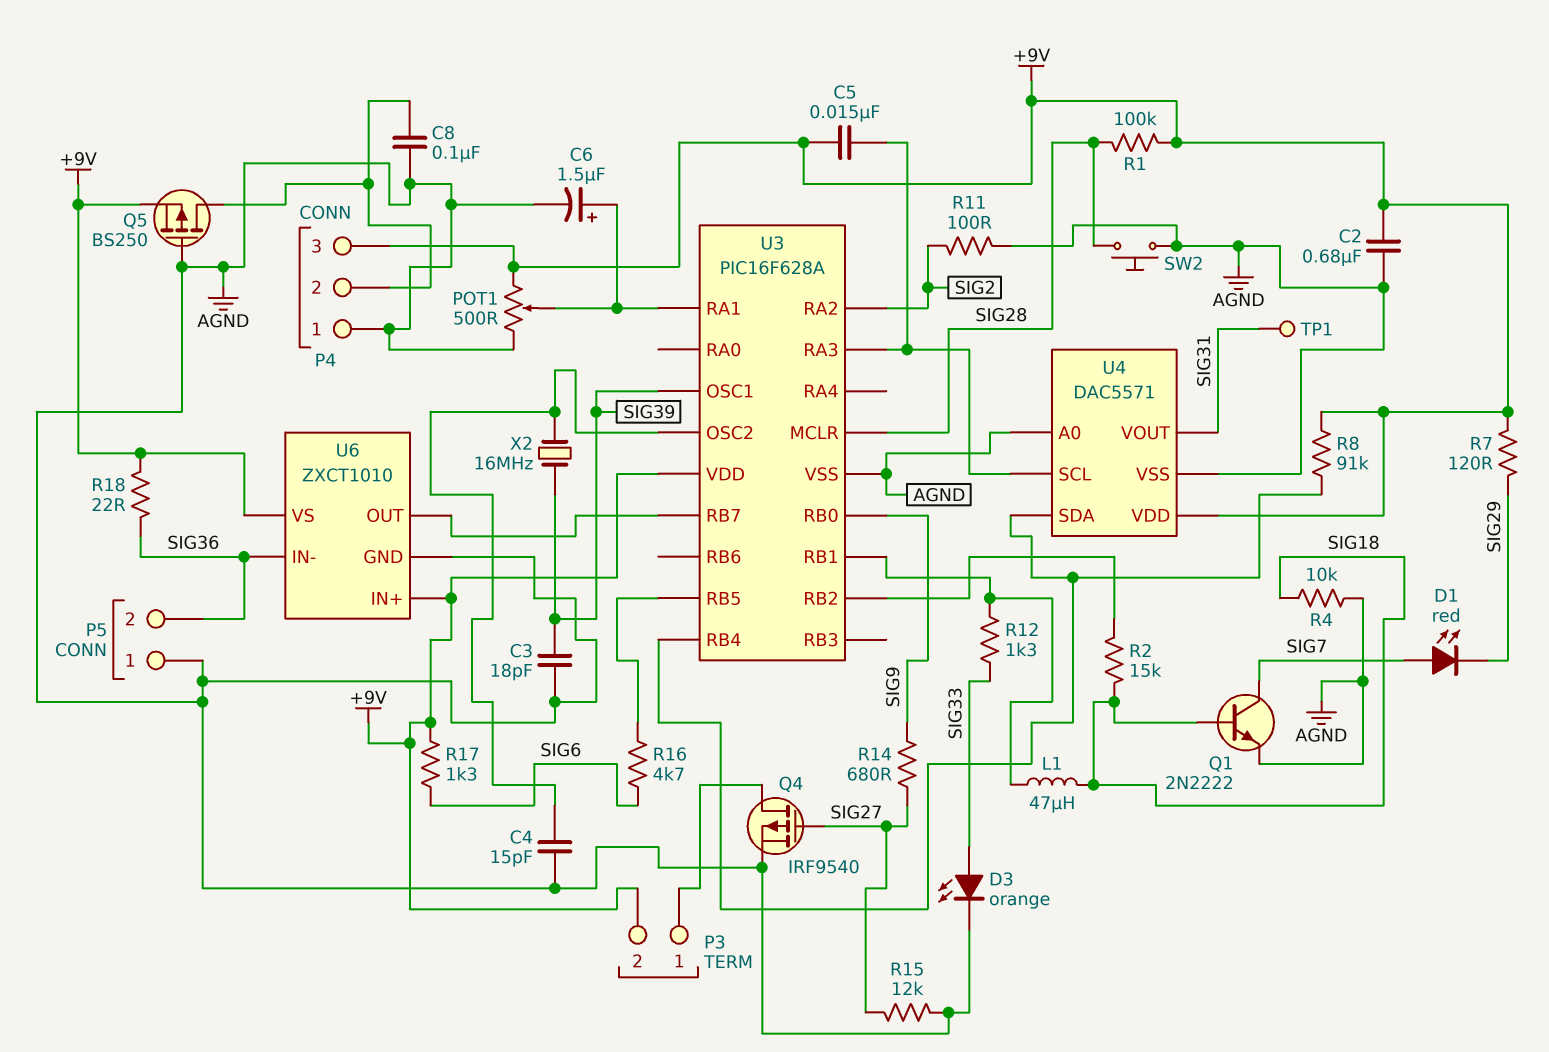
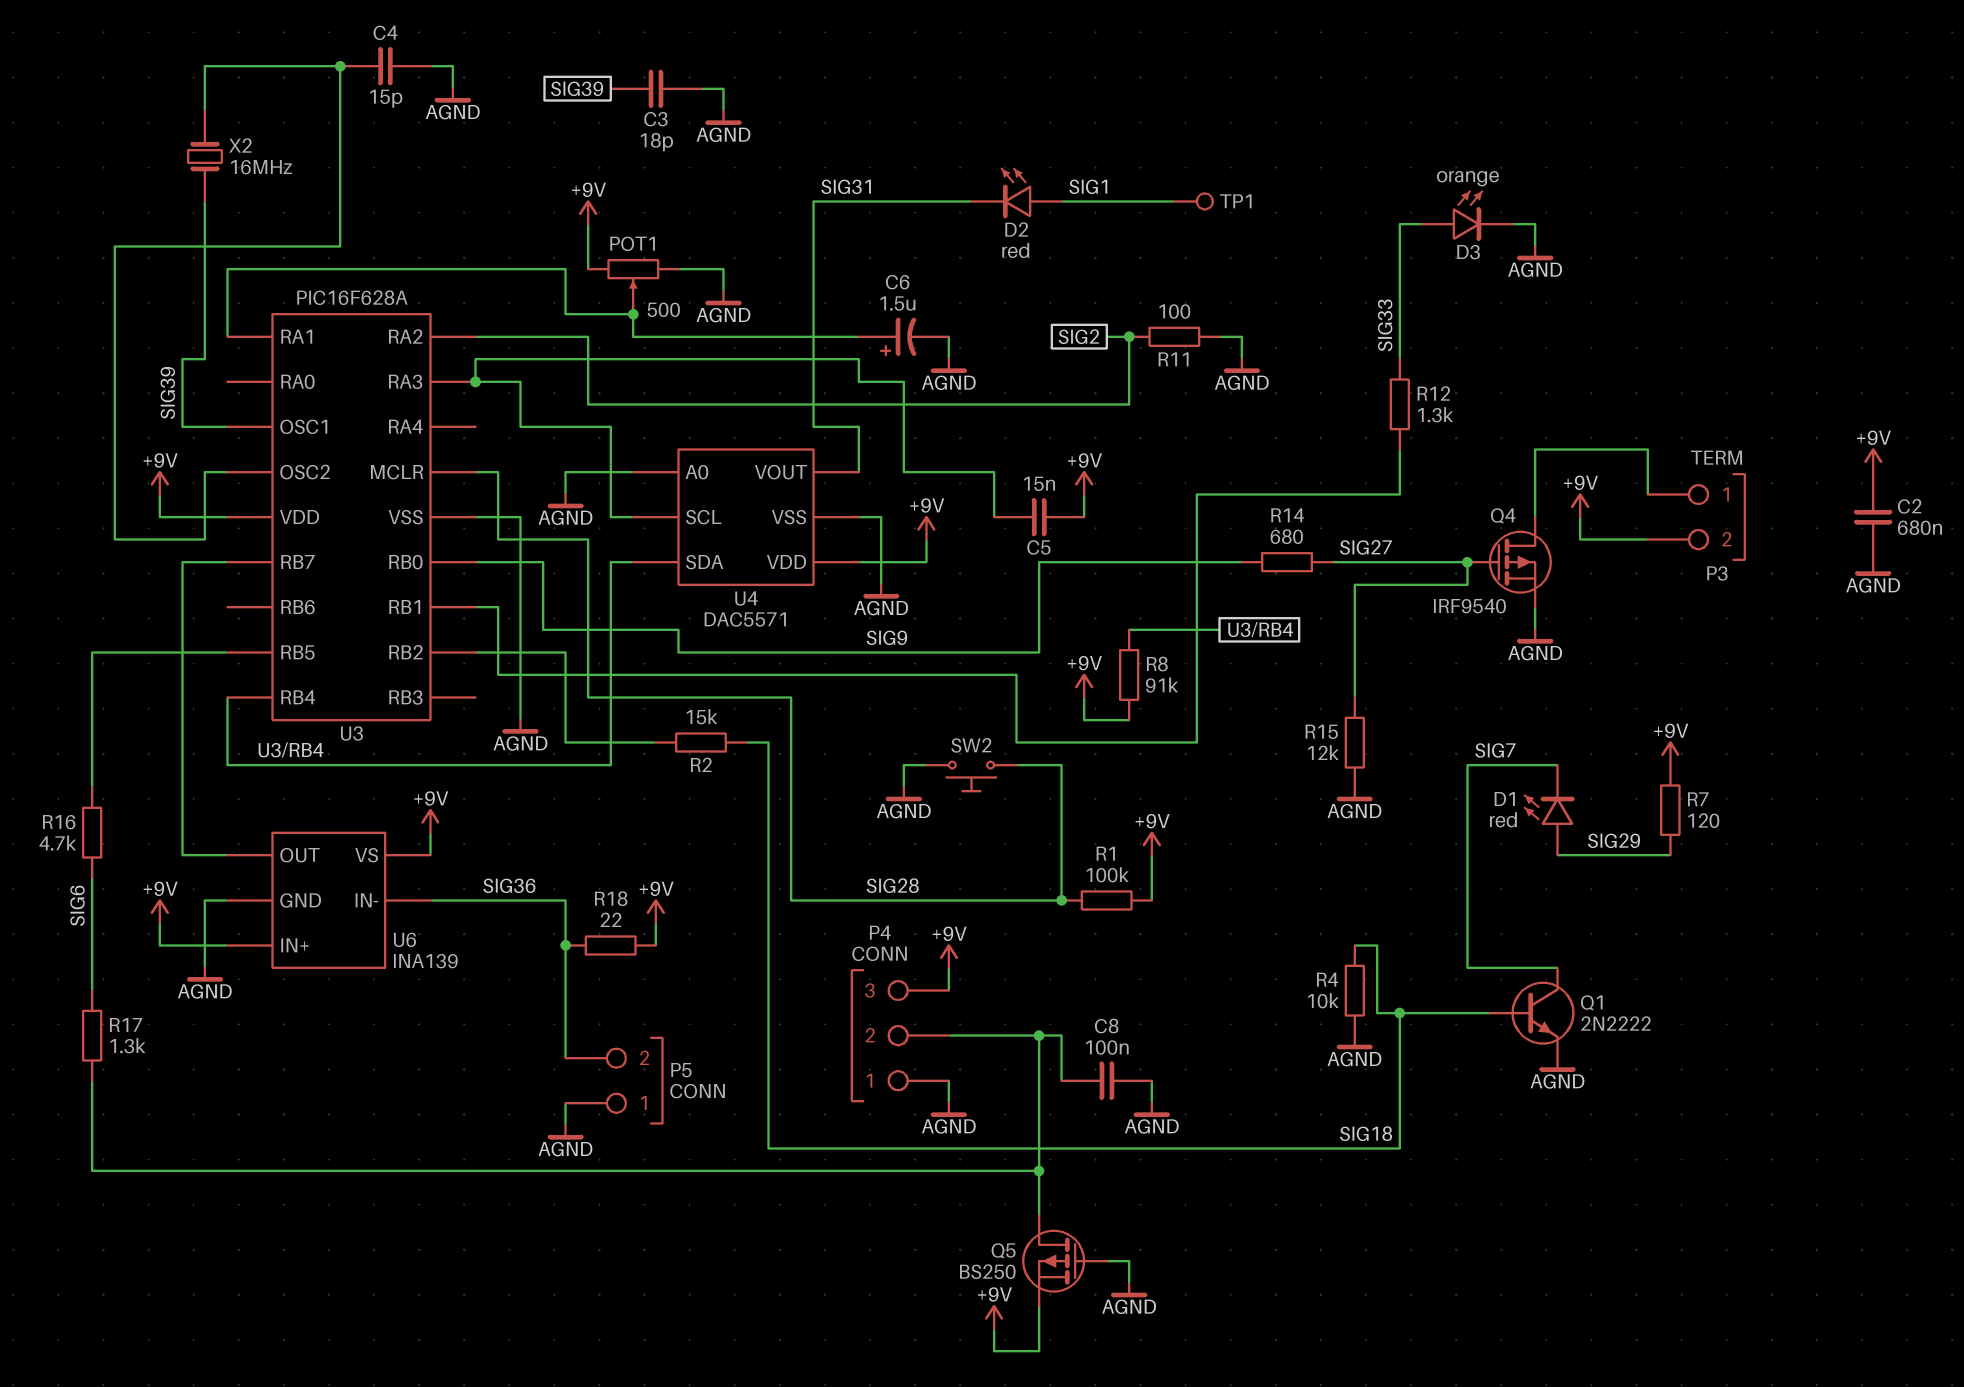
D1: LED red (A SIG7, K SIG29) -> LED red (A SIG29, K SIG7)
D2: none -> LED red (A SIG1, K SIG31)
L1: 47uH (SIG18, U3/RB1) -> none
R17: 1.3k (+9V, SIG6) -> 1.3k (P4/2, SIG6)
TP1: test point (SIG31) -> test point (SIG1)
U6: ZXCT1010 -> INA139

